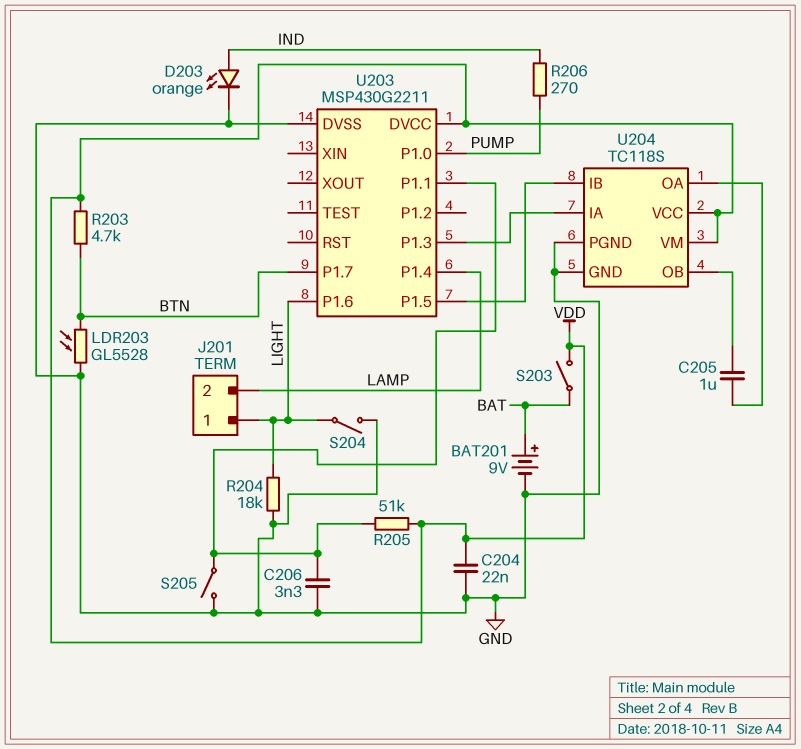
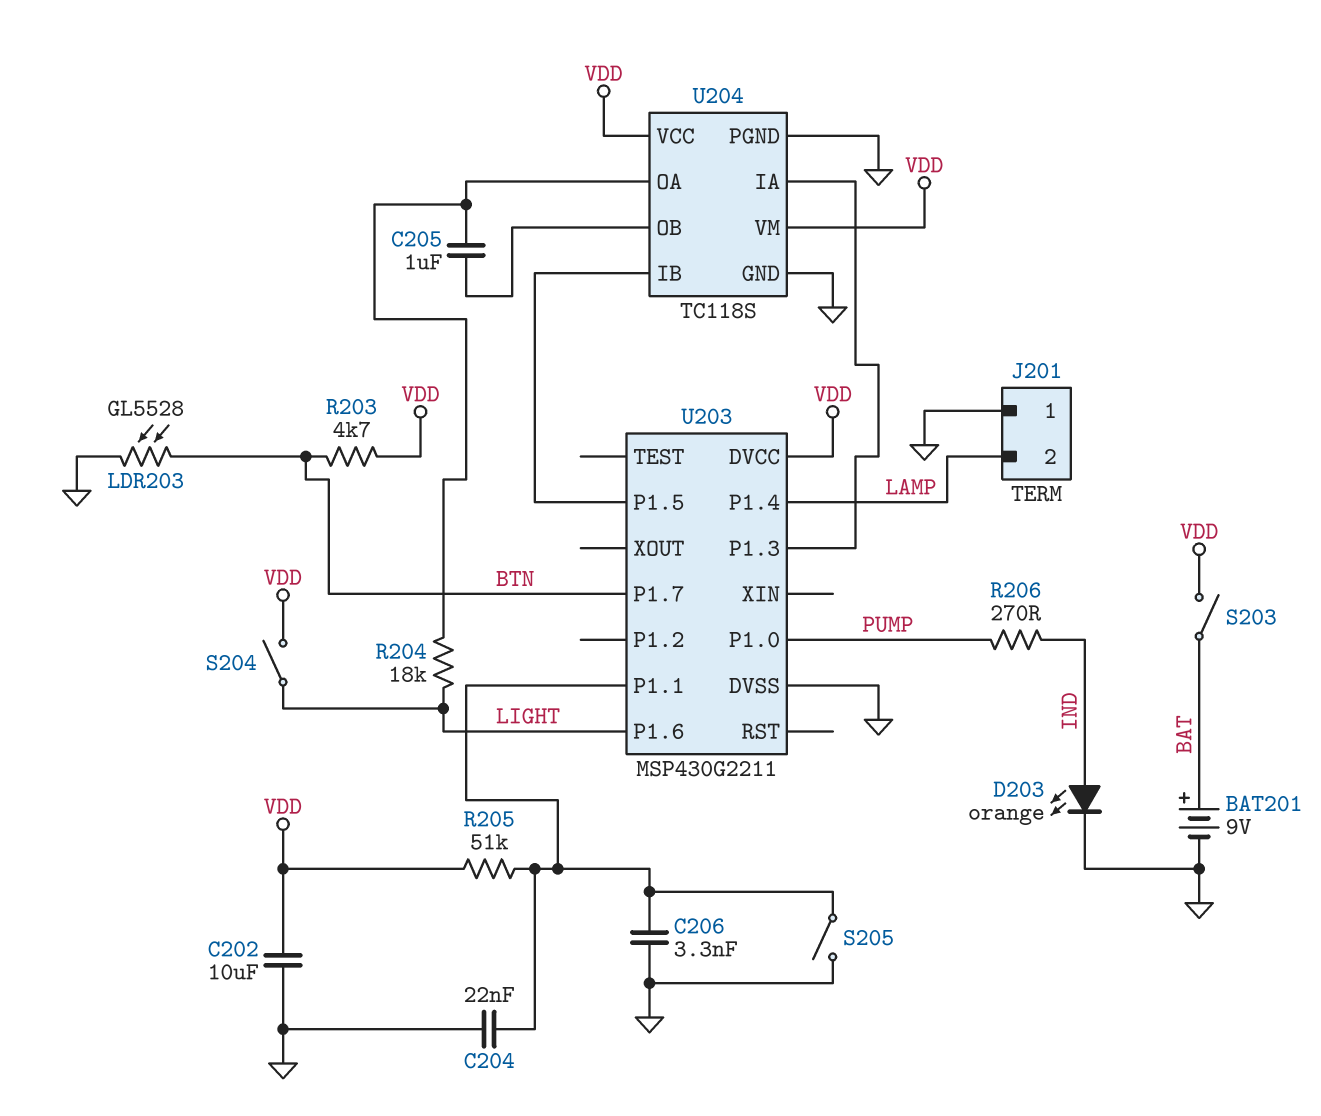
C202: none -> 10uF (GND, VDD)
C204: 22nF (GND, VDD) -> 22nF (GND, U203/P1.1)
J201 pin 1: LIGHT -> GND
R204: 18k (GND, LIGHT) -> 18k (LIGHT, U204/OA)
S204: switch (GND, LIGHT) -> switch (LIGHT, VDD)

